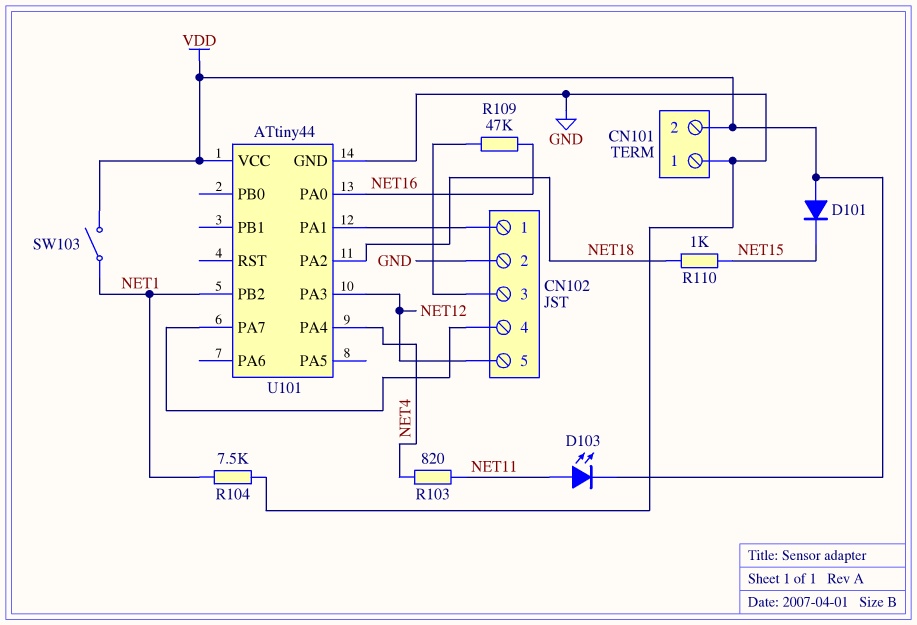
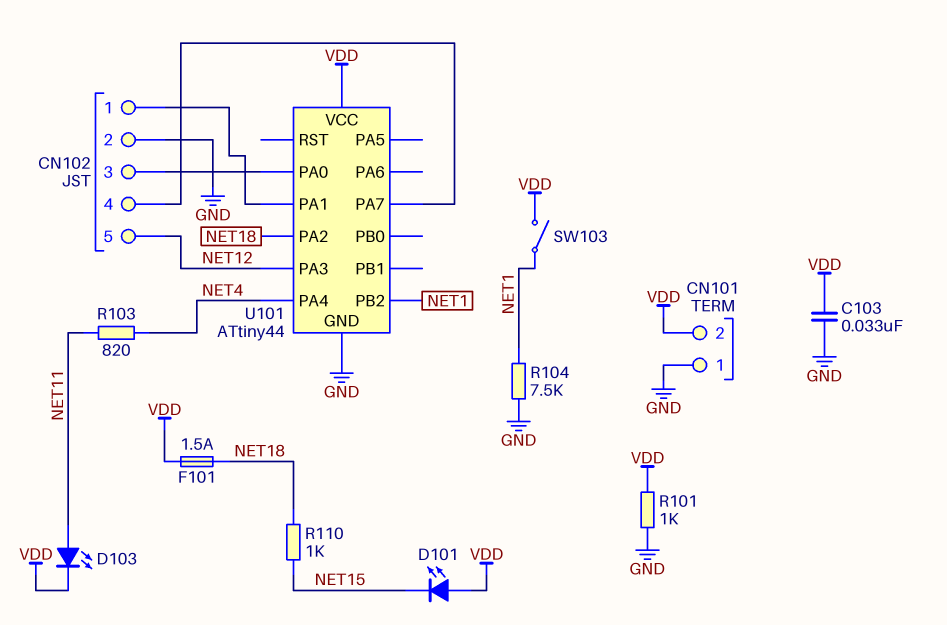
C103: none -> 33nF (GND, VDD)
D101: diode (A VDD, K NET15) -> LED (A VDD, K NET15)
F101: none -> 1.5A (NET18, VDD)
R101: none -> 1k (GND, VDD)
R109: 47k (CN102/3, NET16) -> none
U101 pin PA0: NET16 -> CN102/3

